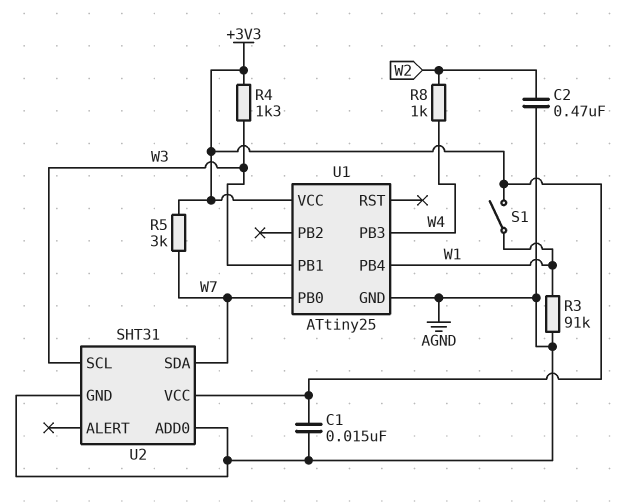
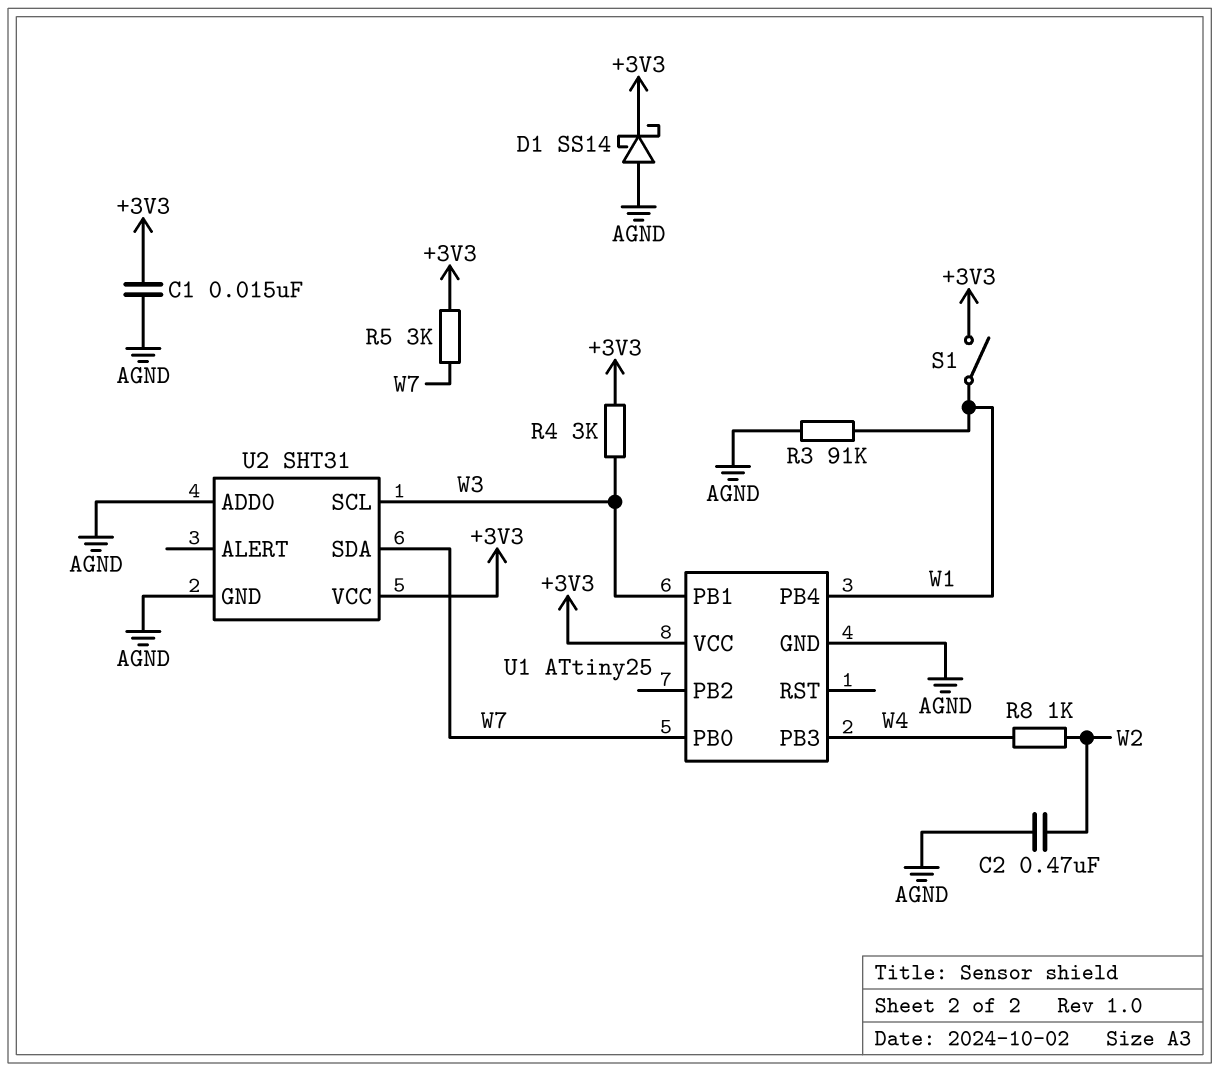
D1: none -> schottky SS14 (A AGND, K +3V3)
R4: 1.3k (+3V3, W3) -> 3k (+3V3, W3)

